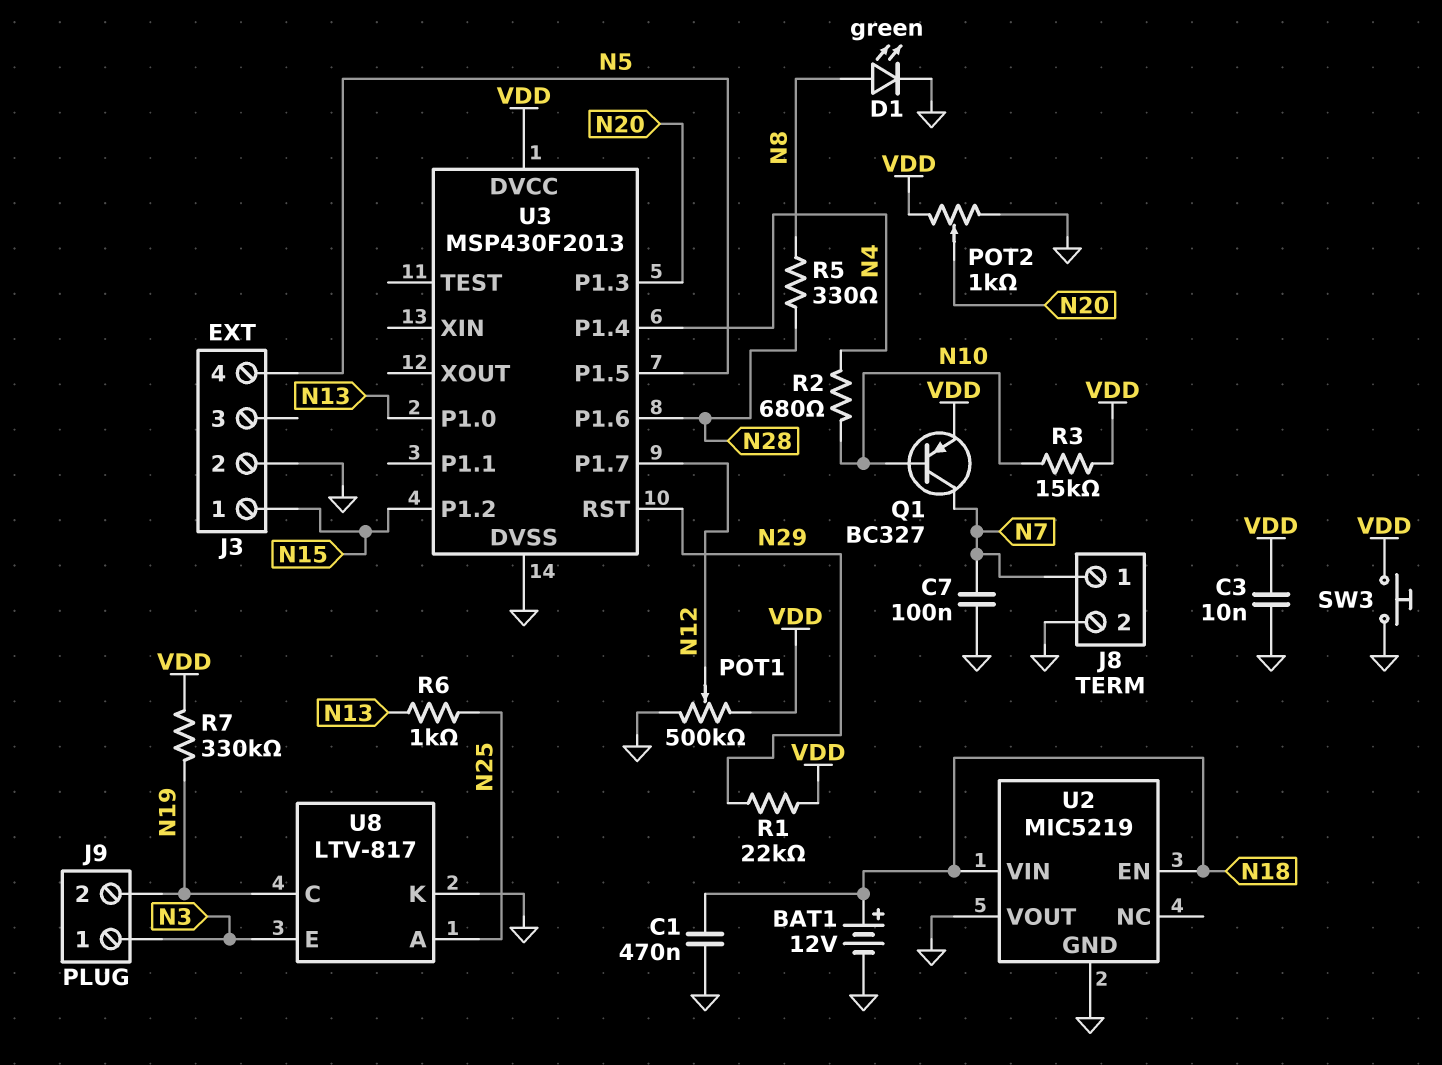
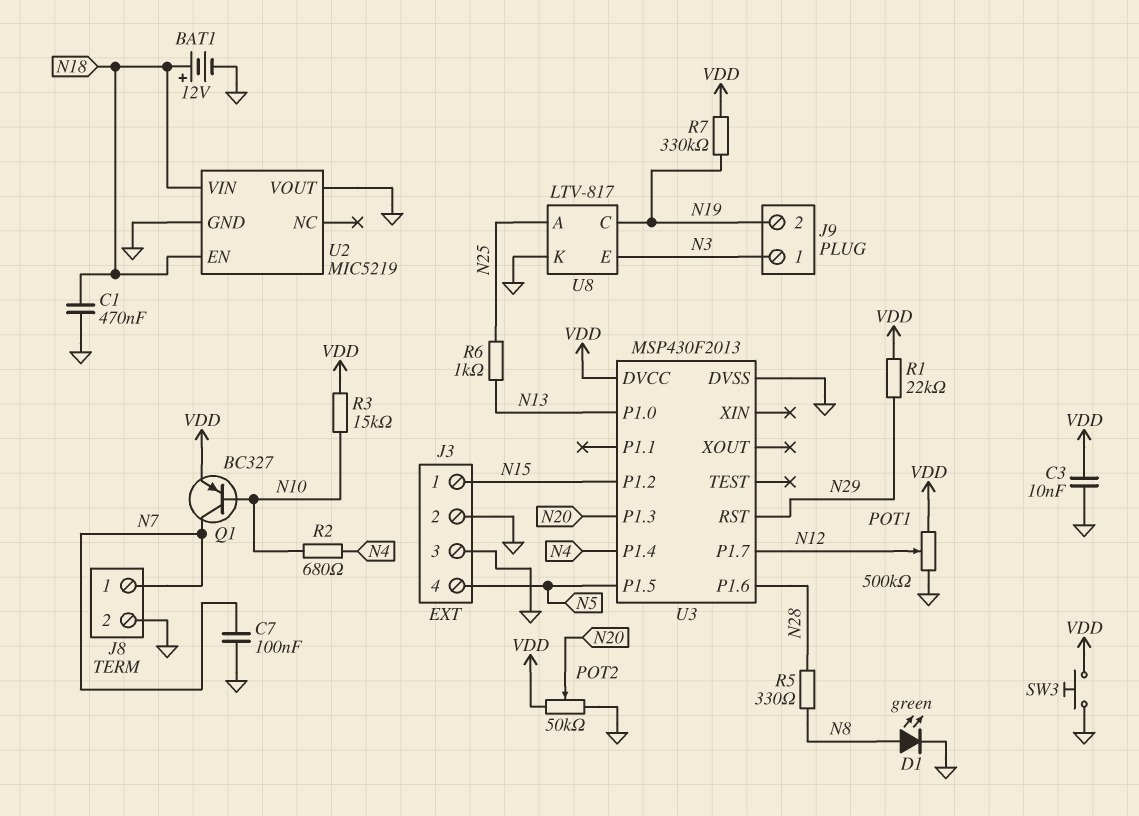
J3 pin 3: none -> GND
POT2: 1k (GND, VDD, wiper N20) -> 50k (GND, VDD, wiper N20)

